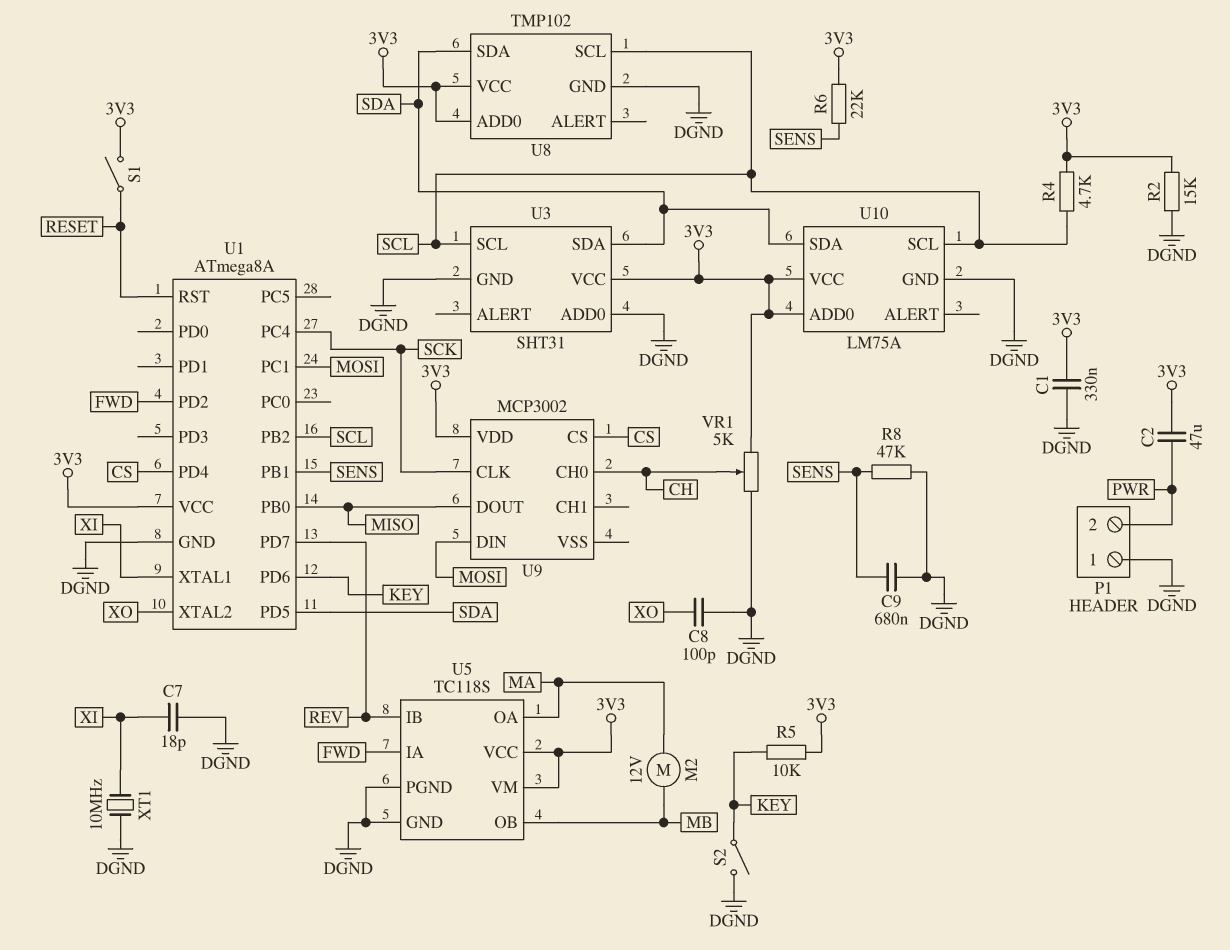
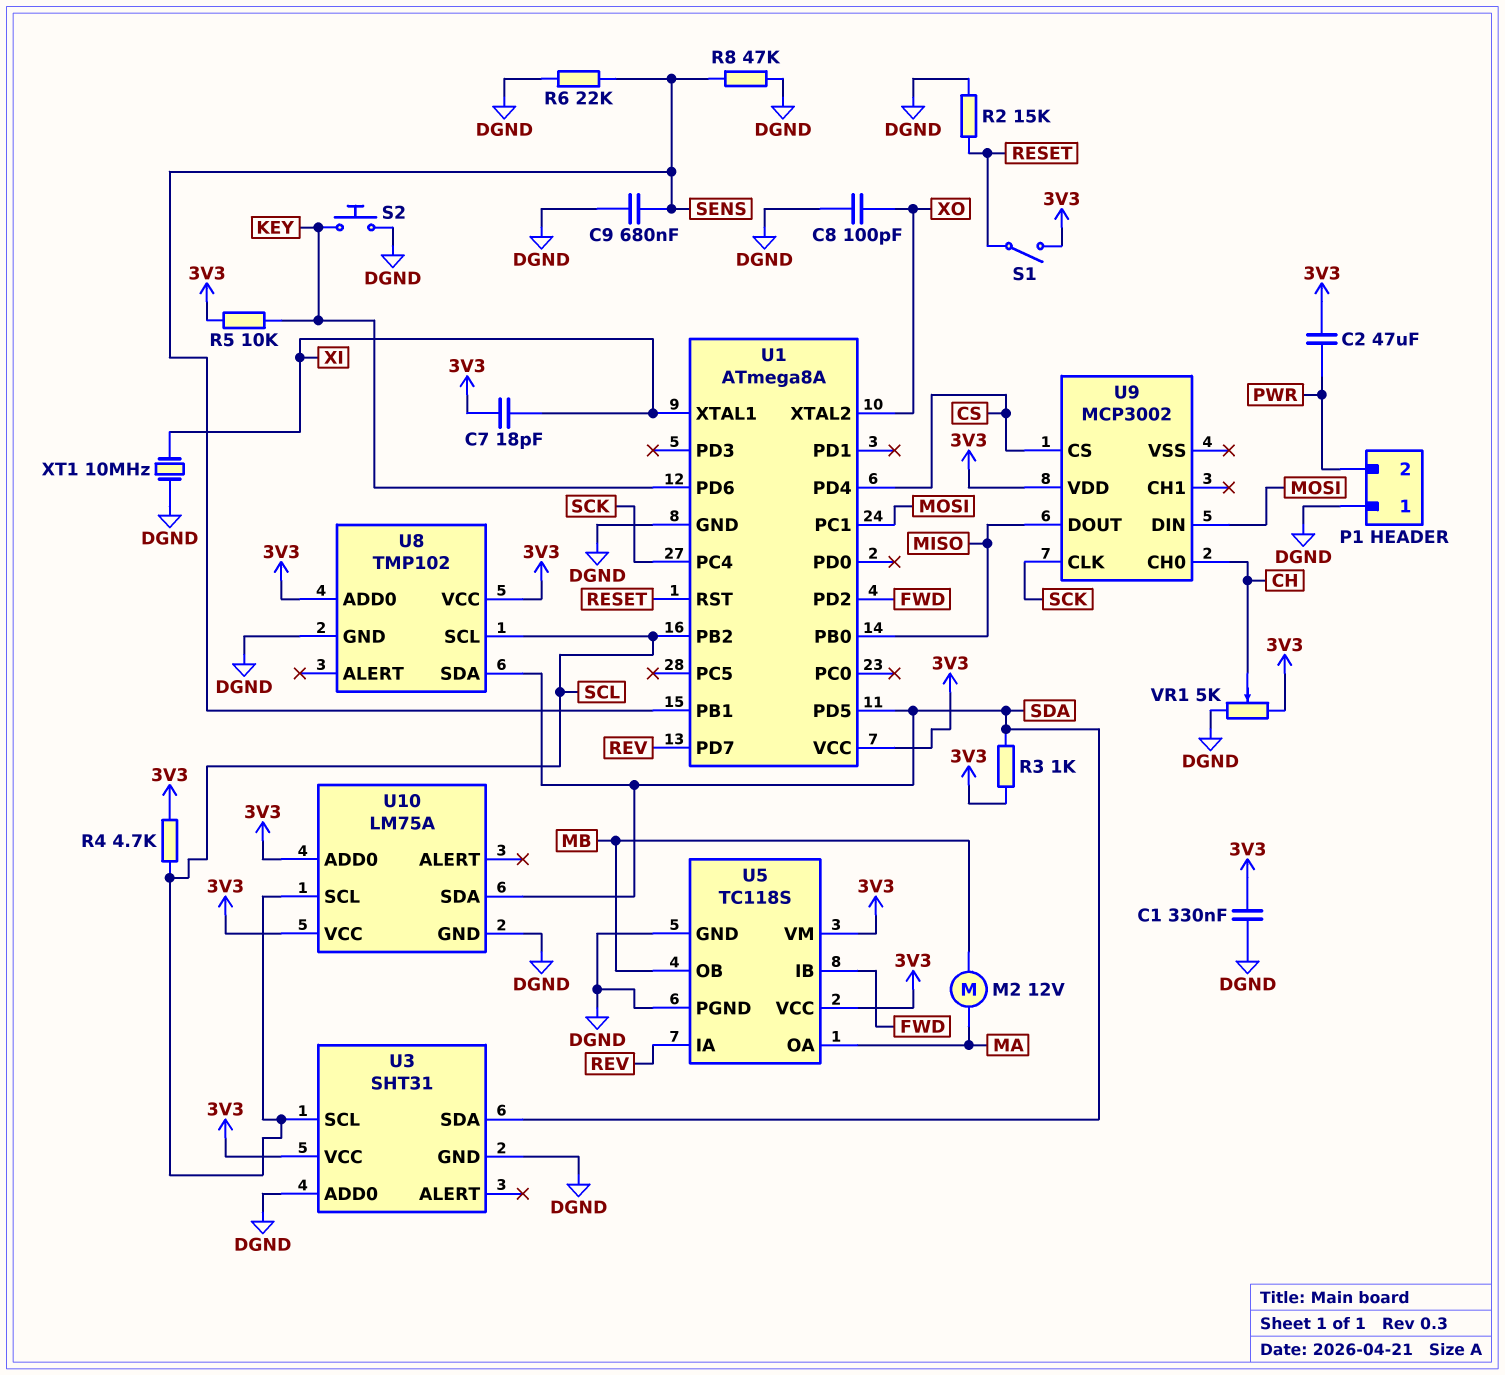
C7: 18pF (DGND, XI) -> 18pF (3V3, XI)
R2: 15k (3V3, DGND) -> 15k (DGND, RESET)
R3: none -> 1k (3V3, SDA)
R6: 22k (3V3, SENS) -> 22k (DGND, SENS)
S2: switch (DGND, KEY) -> button (DGND, KEY)
U5 pin IA: FWD -> REV
U5 pin IB: REV -> FWD

